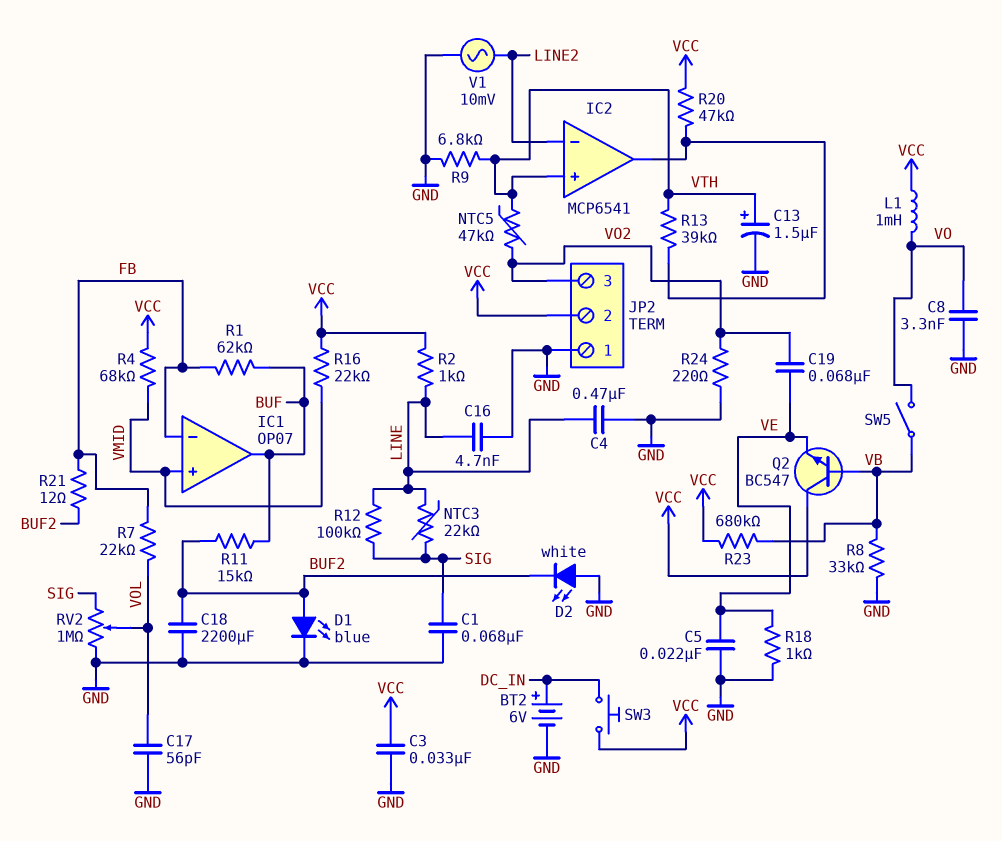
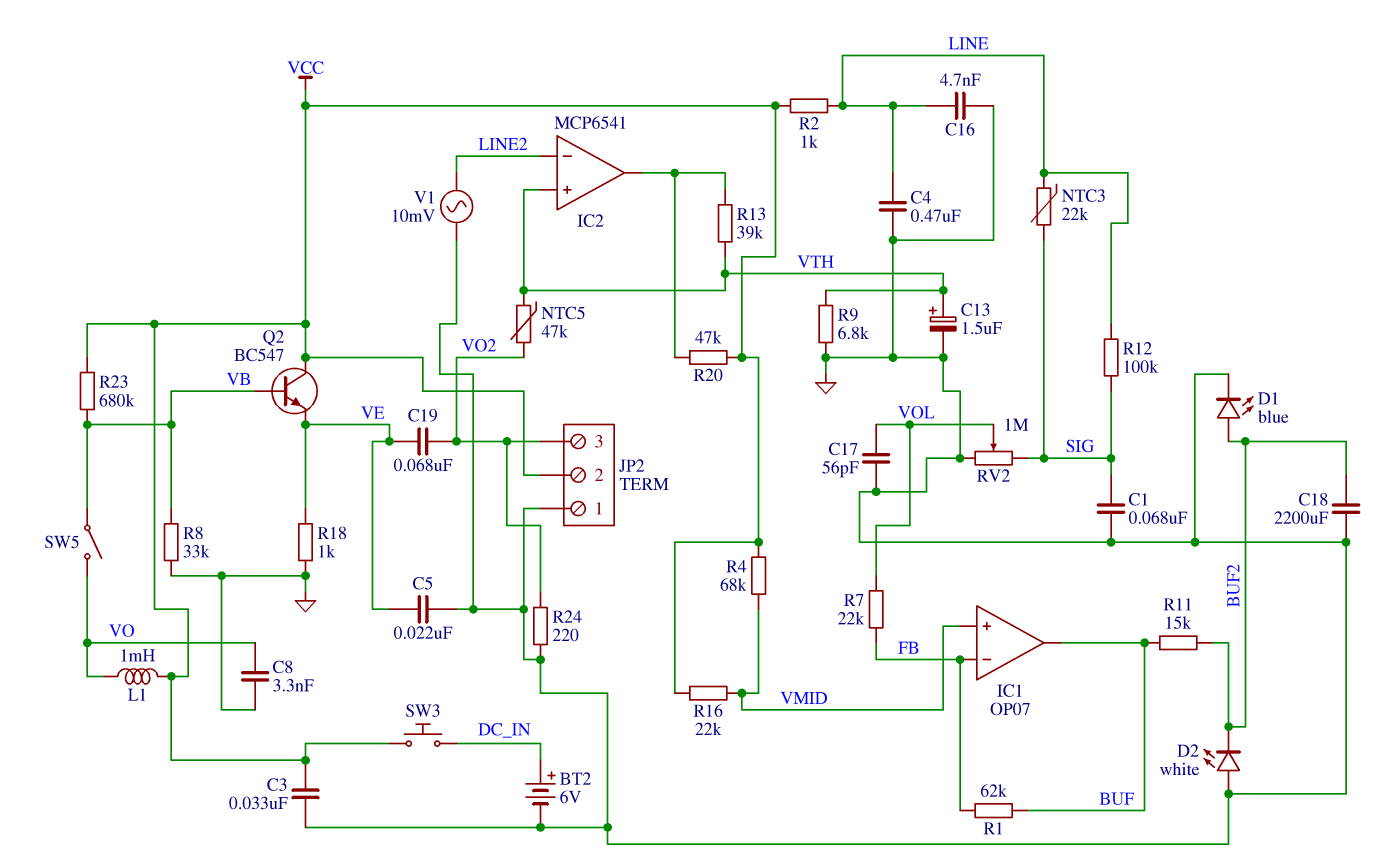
R21: 12 (BUF2, FB) -> none

